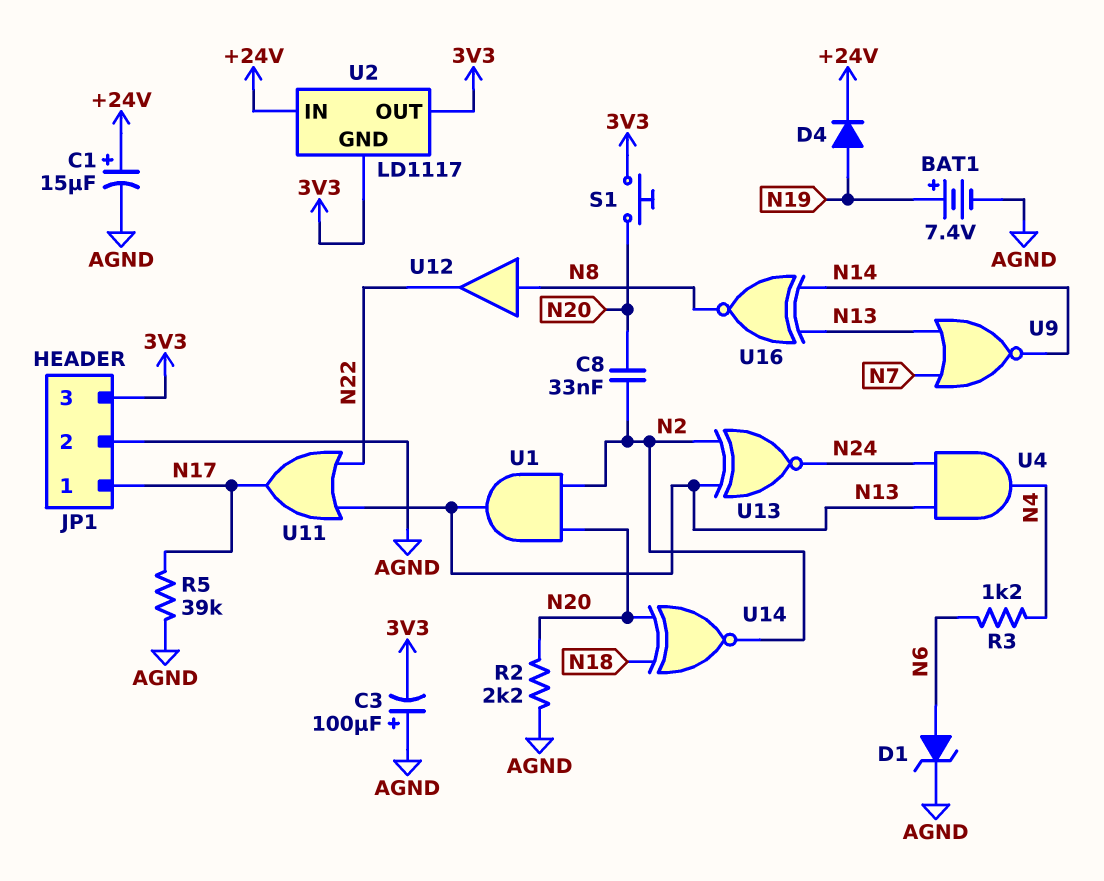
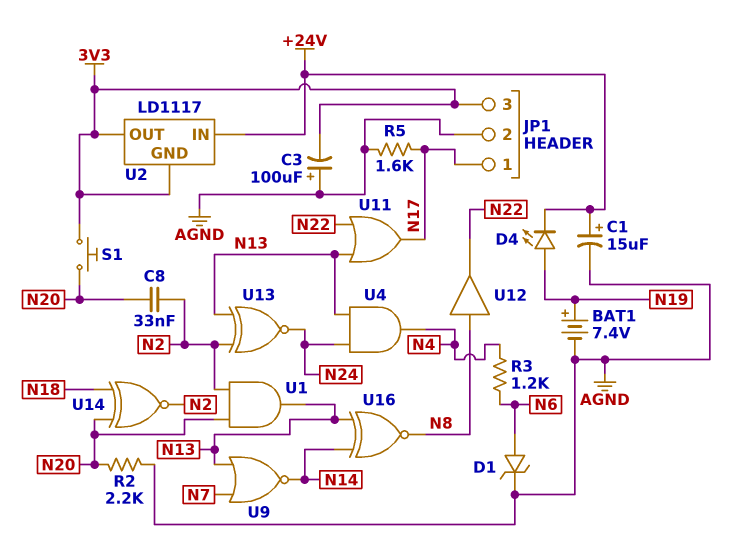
D4: diode (A N19, K +24V) -> LED (A N19, K +24V)
R5: 39k (AGND, N17) -> 1.6k (AGND, N17)

